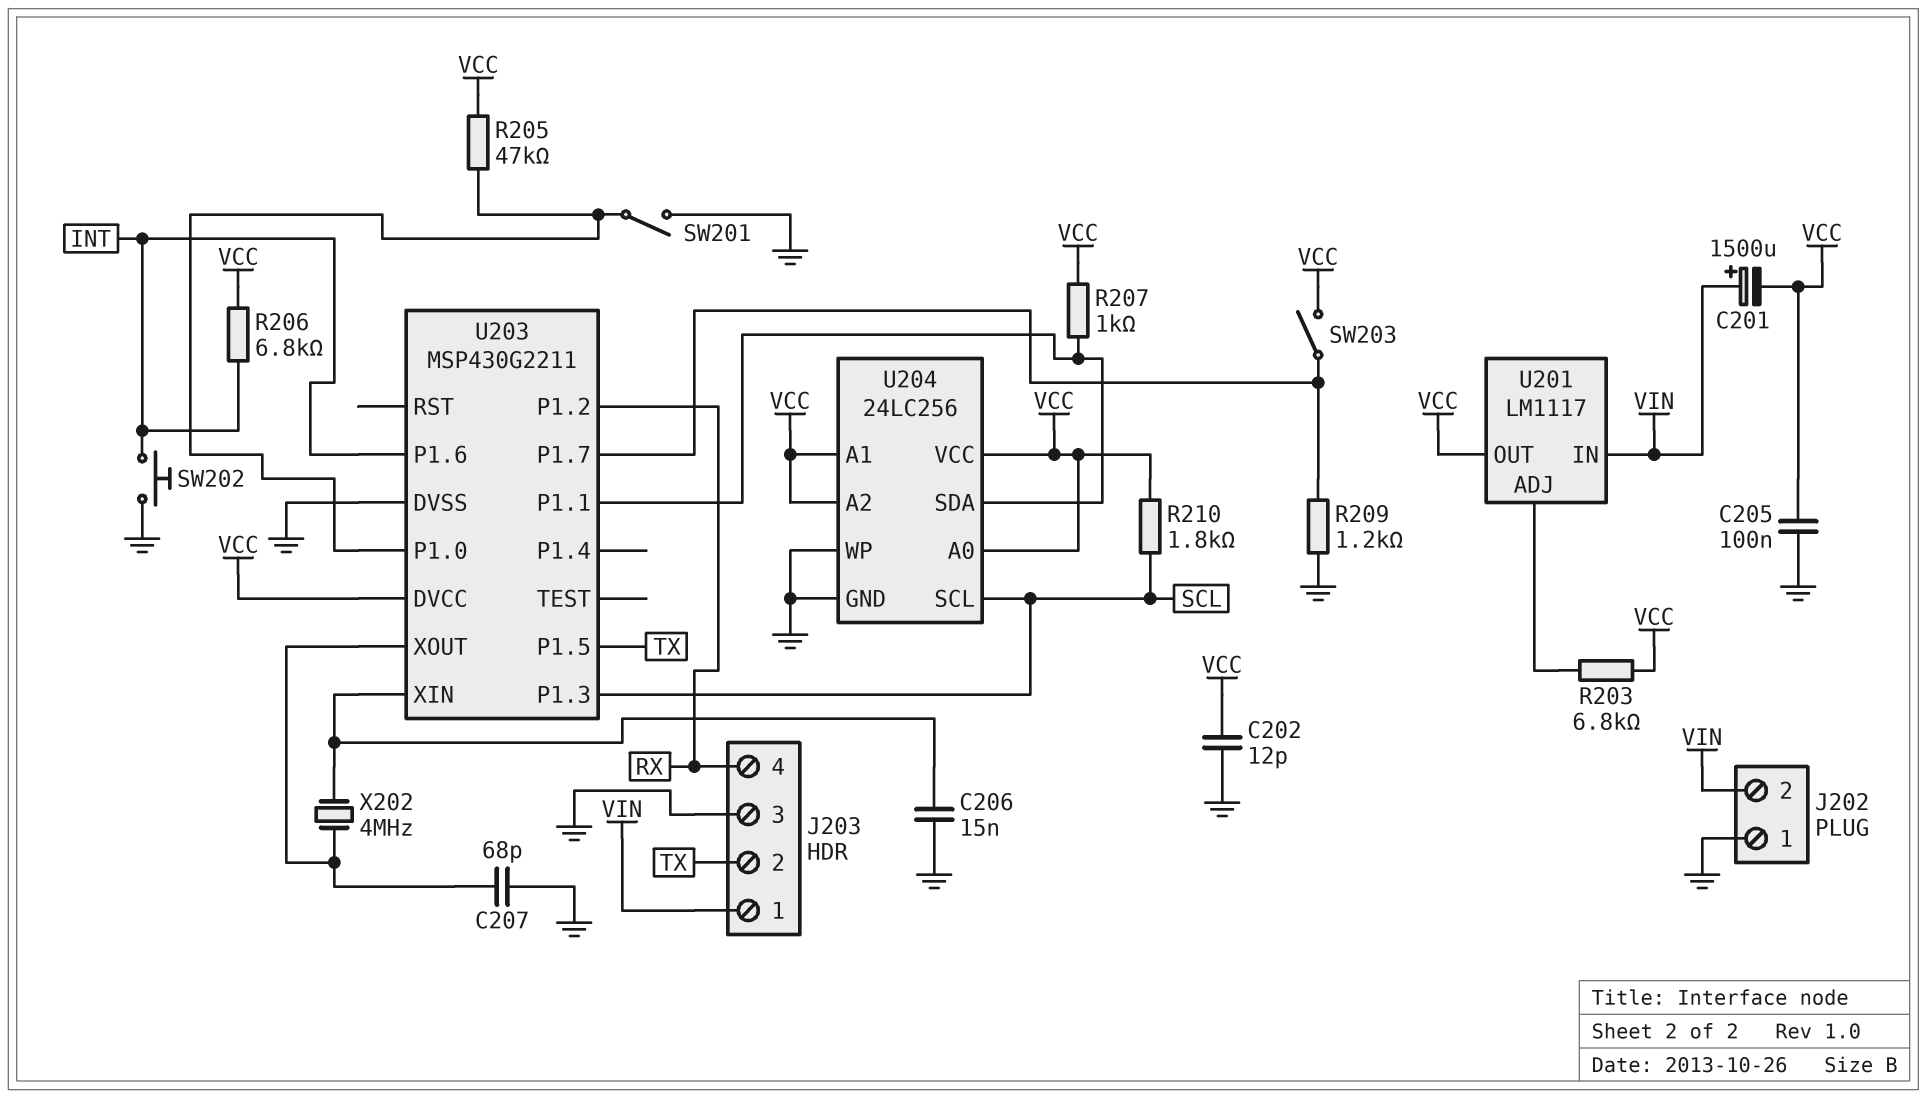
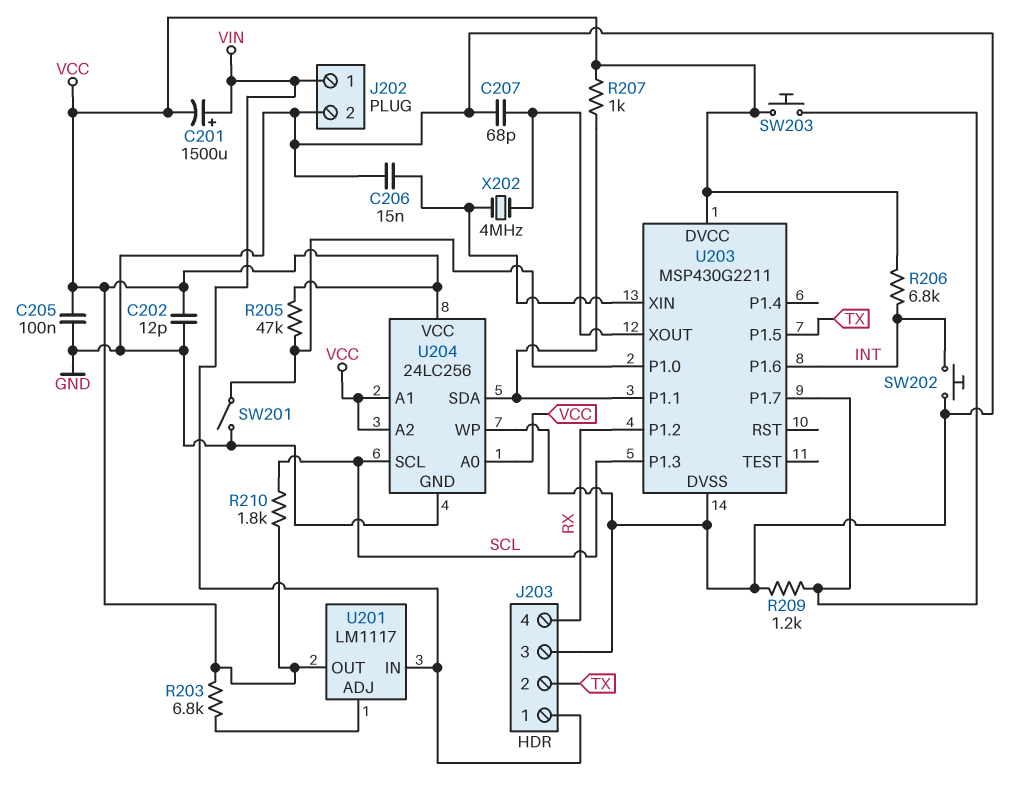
J202 pin 1: GND -> VIN
J202 pin 2: VIN -> GND
SW203: switch (U203/P1.7, VCC) -> button (U203/P1.7, VCC)

